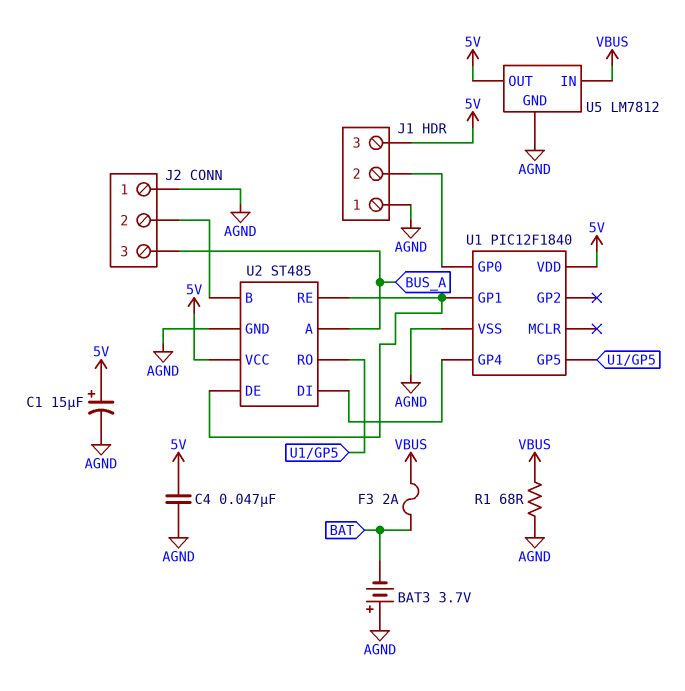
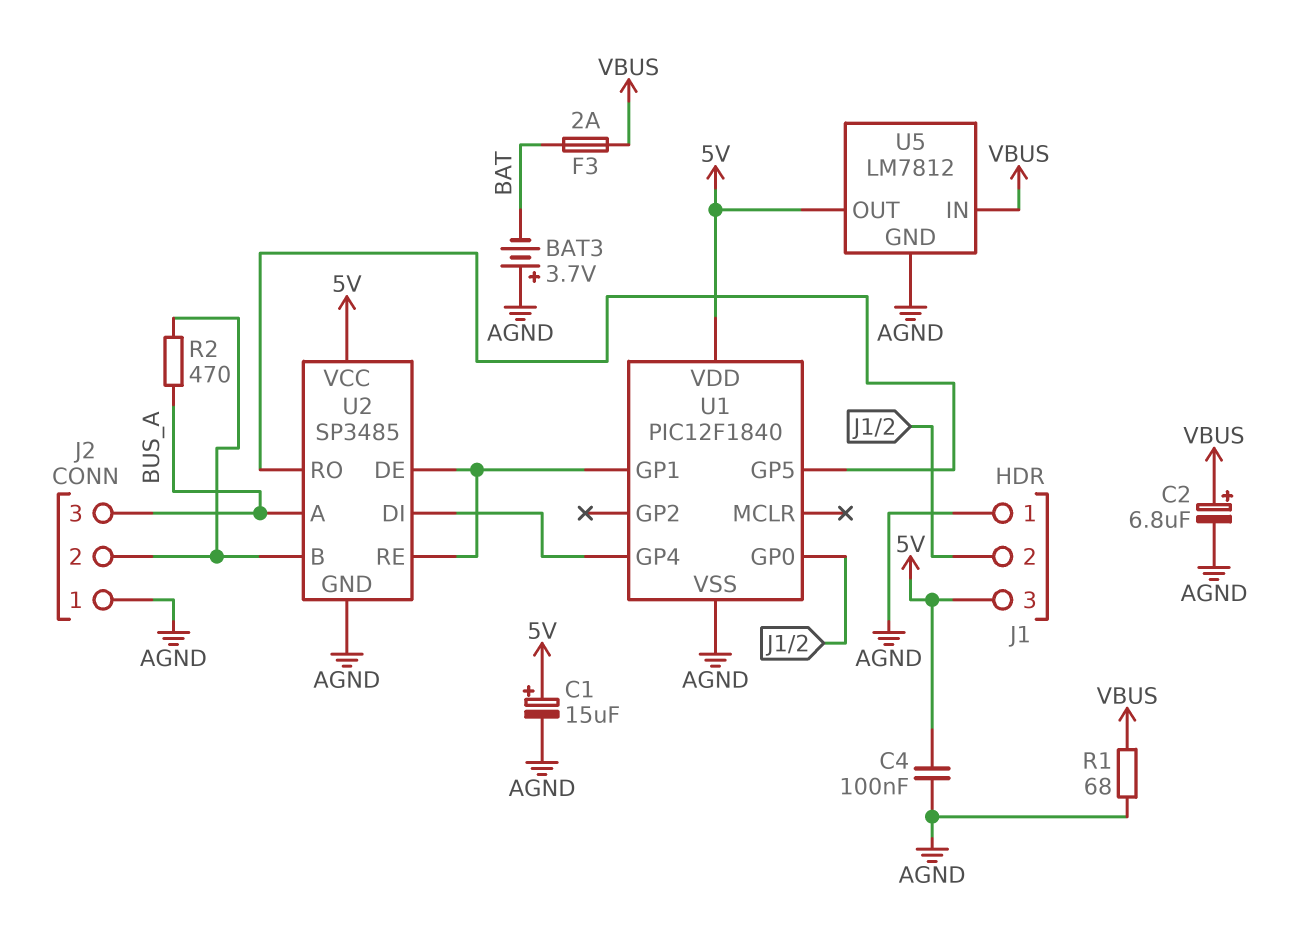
C2: none -> 6.8uF (plus VBUS, minus AGND)
C4: 47nF (5V, AGND) -> 100nF (5V, AGND)
R2: none -> 470 (BUS_A, J2/2)
U2: ST485 -> SP3485

